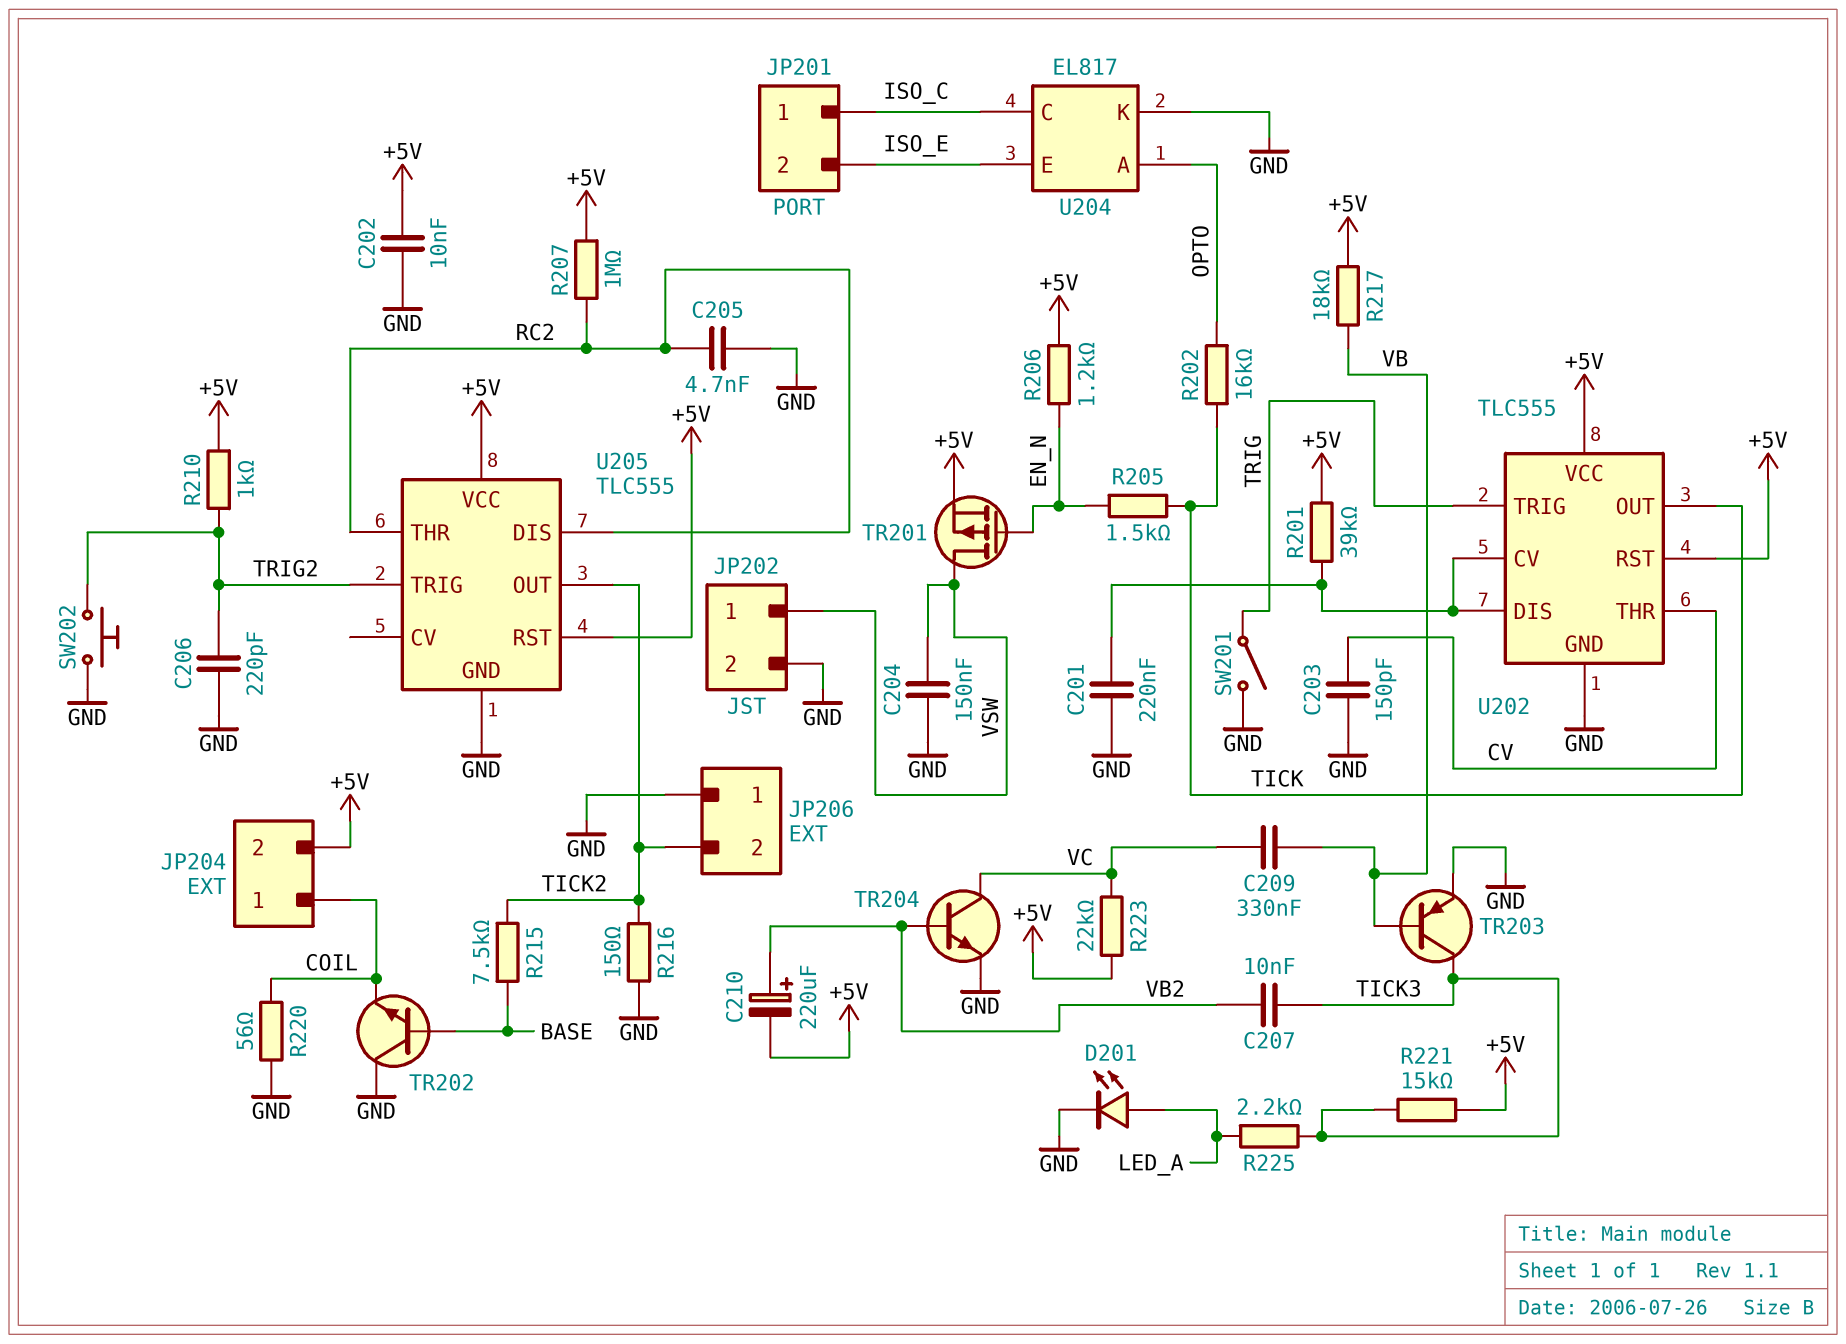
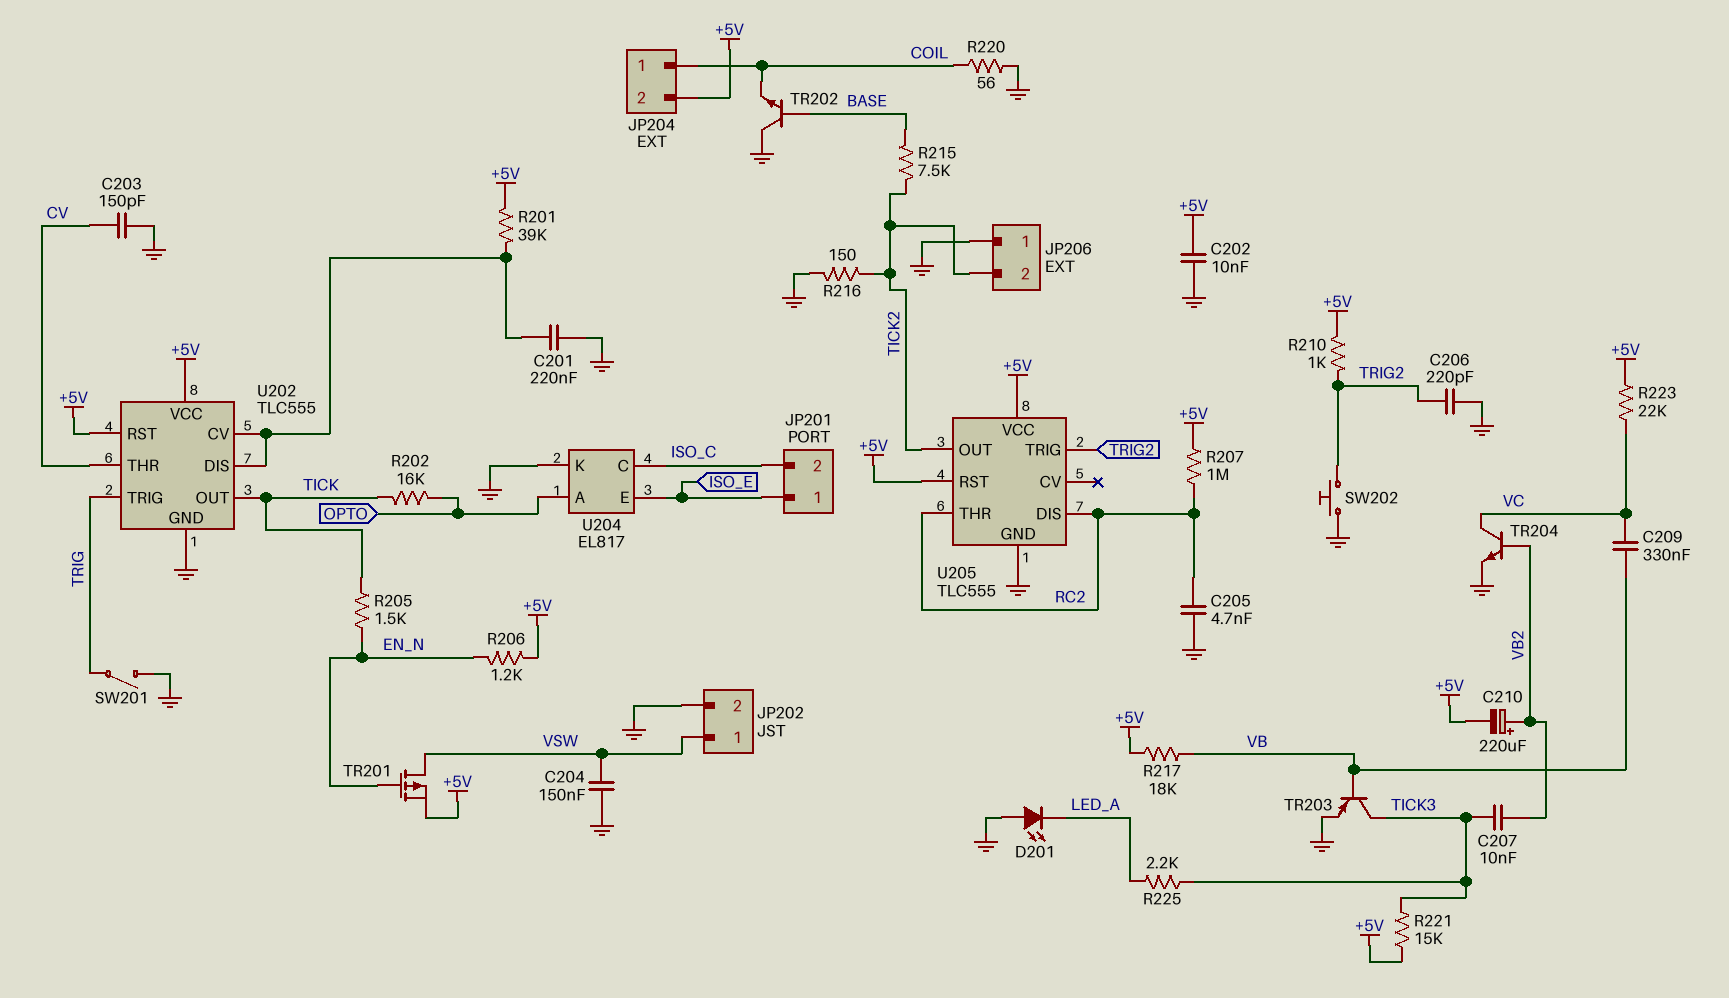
D201: LED (A LED_A, K GND) -> LED (A GND, K LED_A)
JP201 pin 1: ISO_C -> ISO_E
JP201 pin 2: ISO_E -> ISO_C

